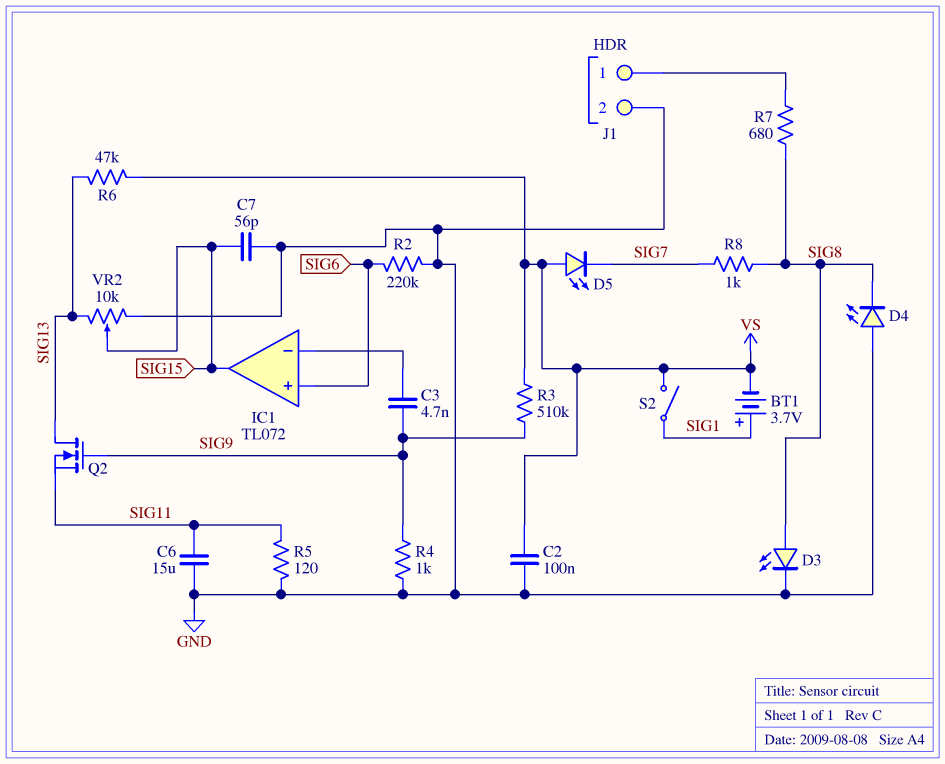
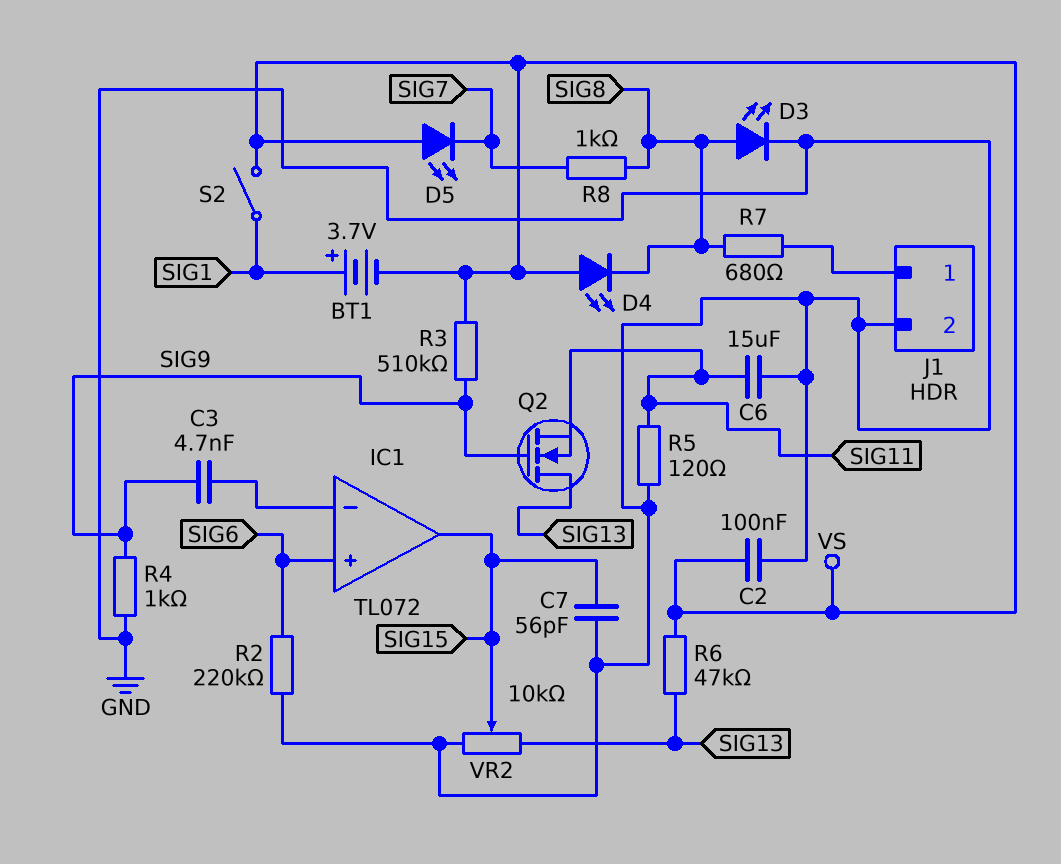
D4: LED (A GND, K SIG8) -> LED (A VS, K SIG8)

